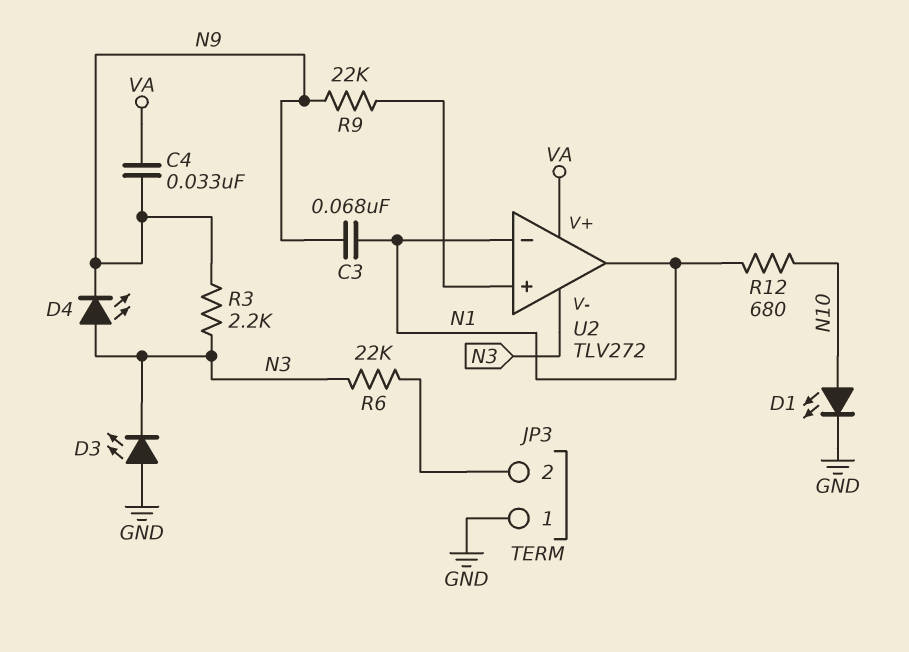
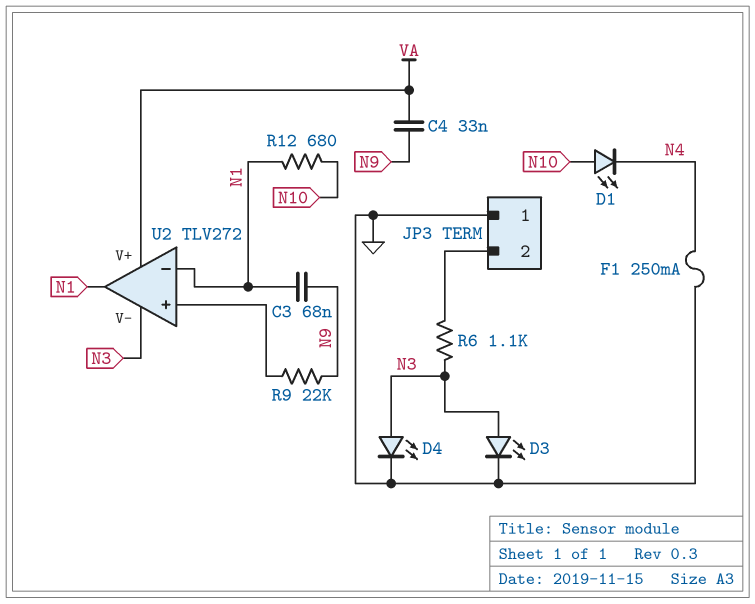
D1: LED (A N10, K GND) -> LED (A N10, K N4)
D3: LED (A GND, K N3) -> LED (A N3, K GND)
D4: LED (A N3, K N9) -> LED (A N3, K GND)
F1: none -> 250mA (GND, N4)
R3: 2.2k (N3, N9) -> none
R6: 22k (JP3/2, N3) -> 1.1k (JP3/2, N3)

